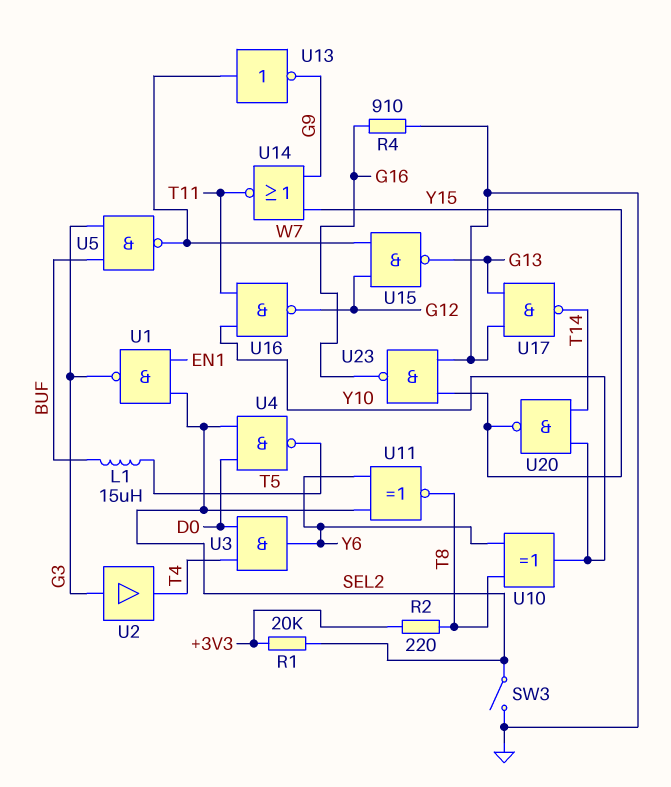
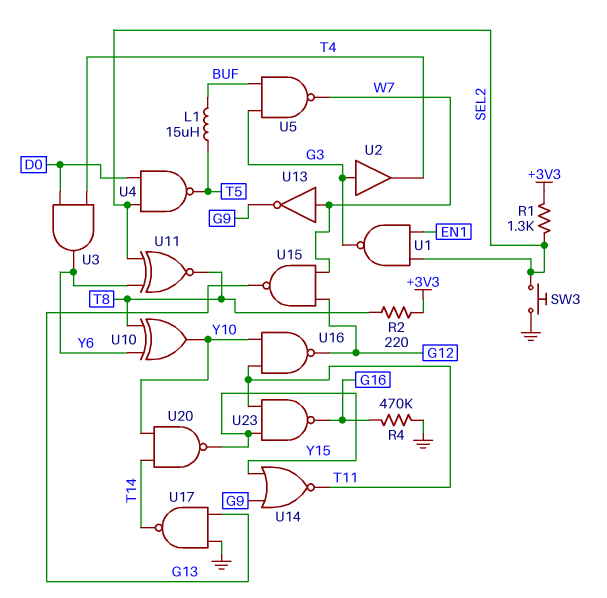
R1: 20k (+3V3, SEL2) -> 1.3k (+3V3, SEL2)
R4: 910 (G16, GND) -> 470k (G16, GND)
SW3: switch (GND, SEL2) -> button (GND, SEL2)
U23: NAND (in GND, in Y15, out G16) -> NAND (in T11, in Y15, out G16)

